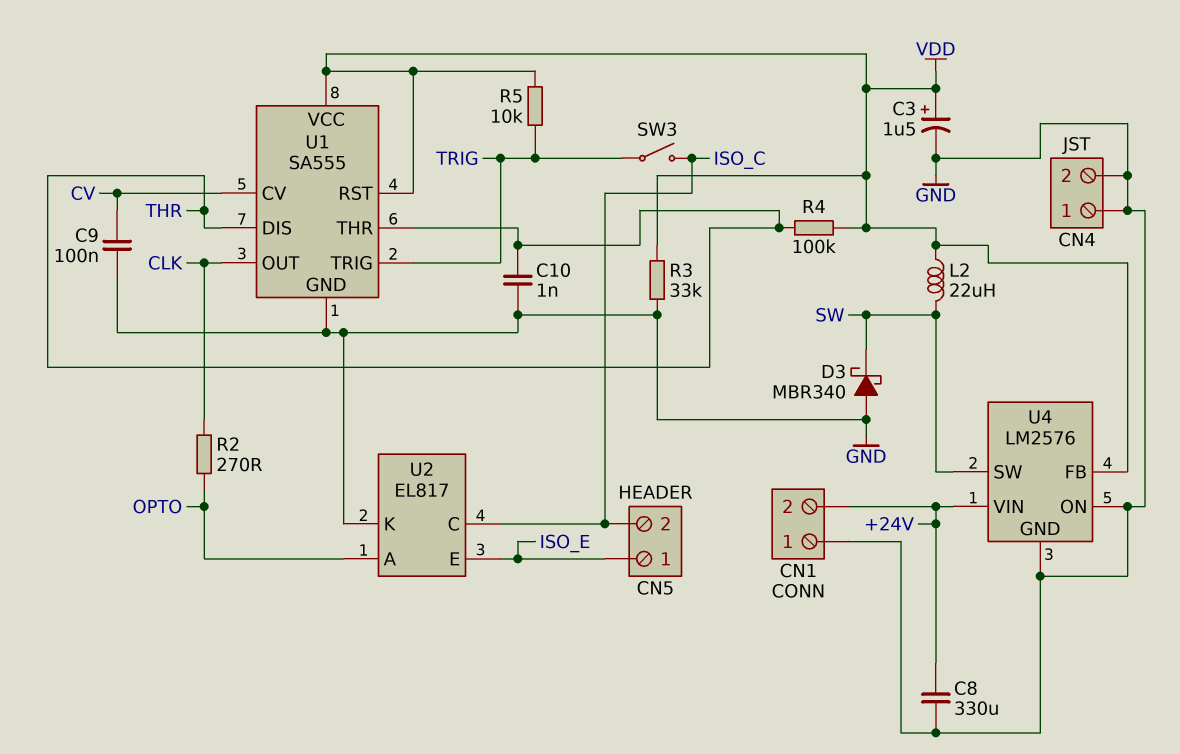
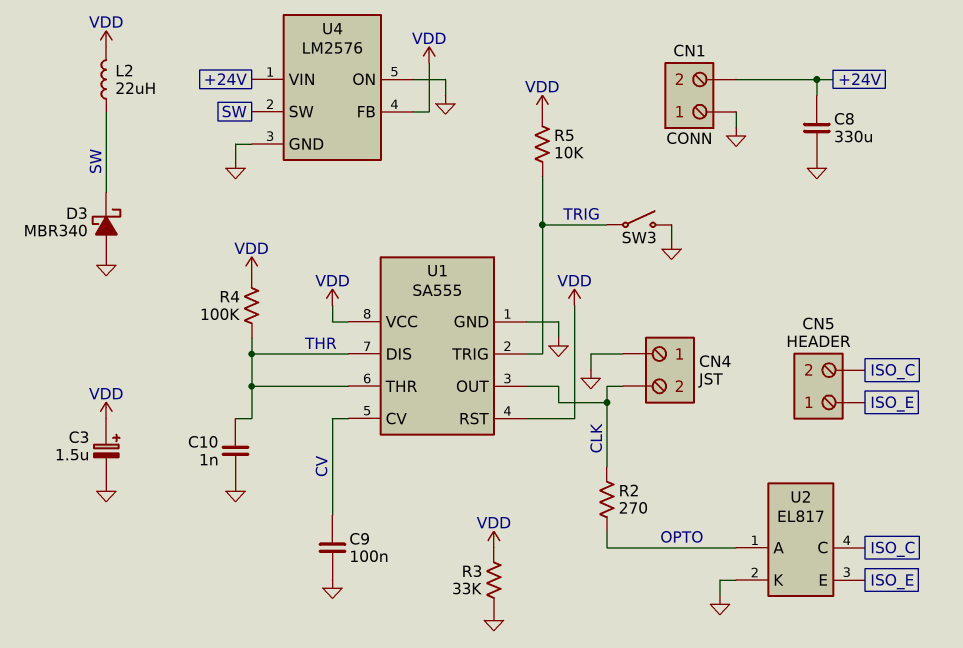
CN4 pin 2: GND -> CLK
SW3: switch (ISO_C, TRIG) -> switch (GND, TRIG)

